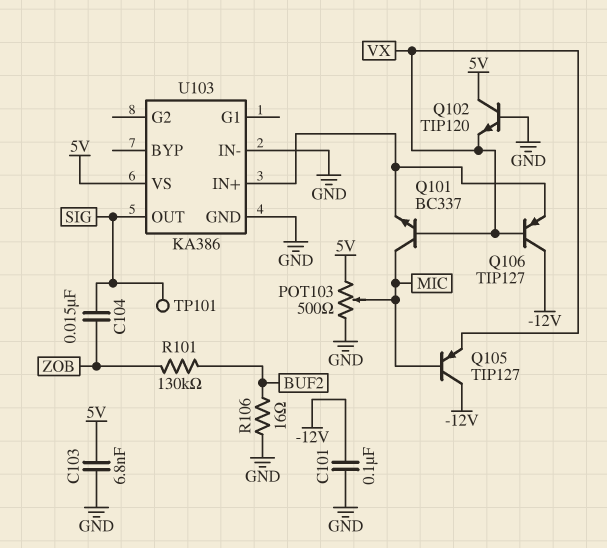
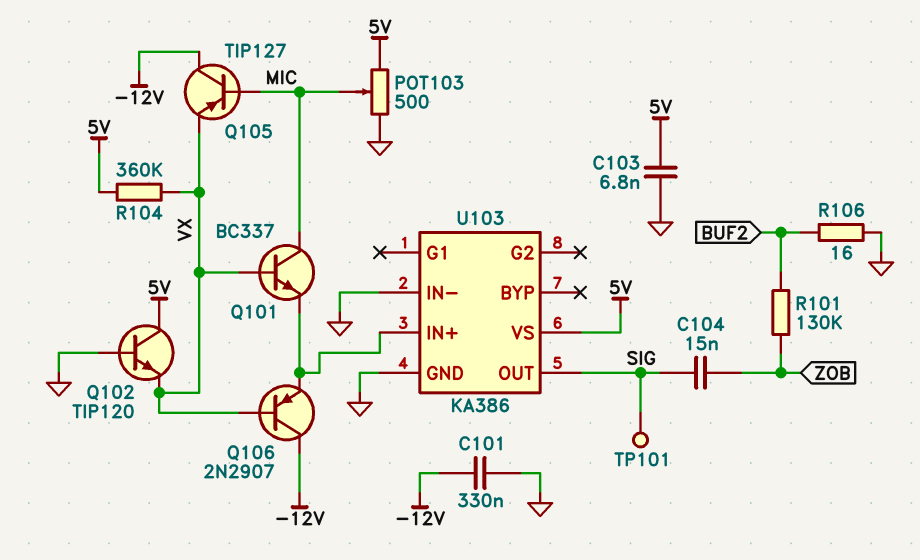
C101: 100nF (-12V, GND) -> 330nF (-12V, GND)
Q106: PNP TIP127 (B VX, C -12V, E U103/IN+) -> PNP 2N2907 (B VX, C -12V, E U103/IN+)
R104: none -> 360k (5V, VX)

